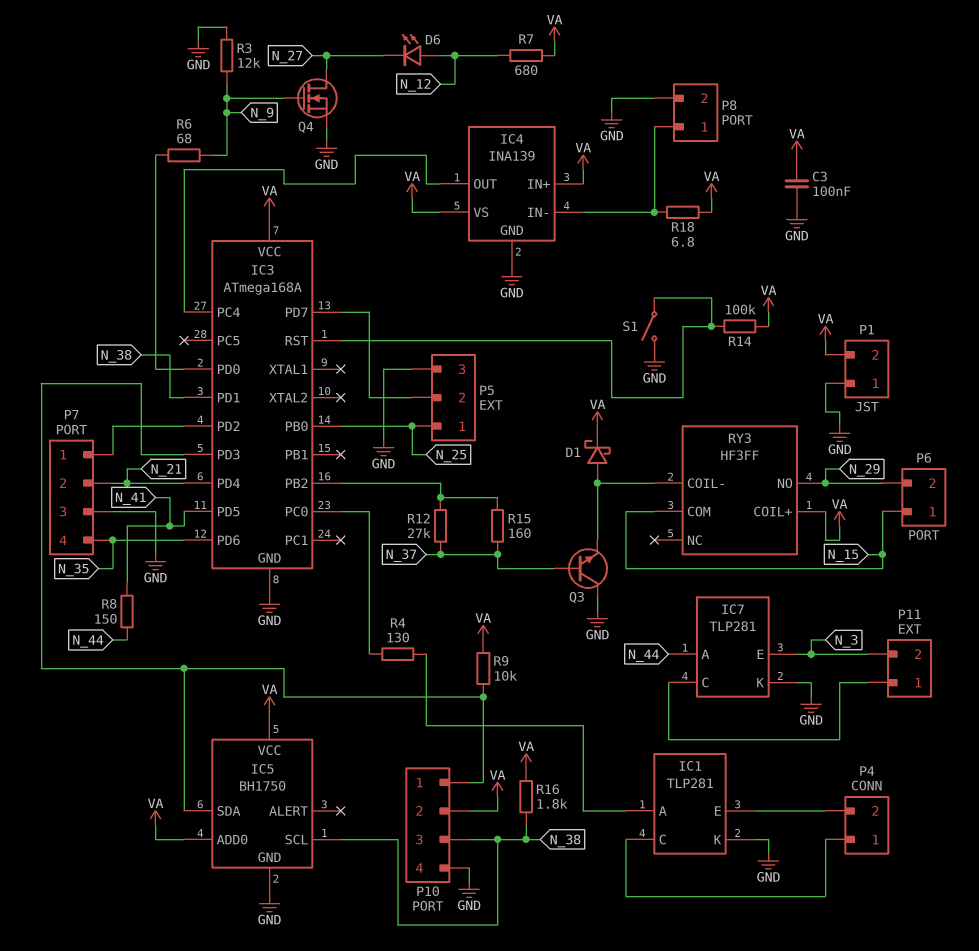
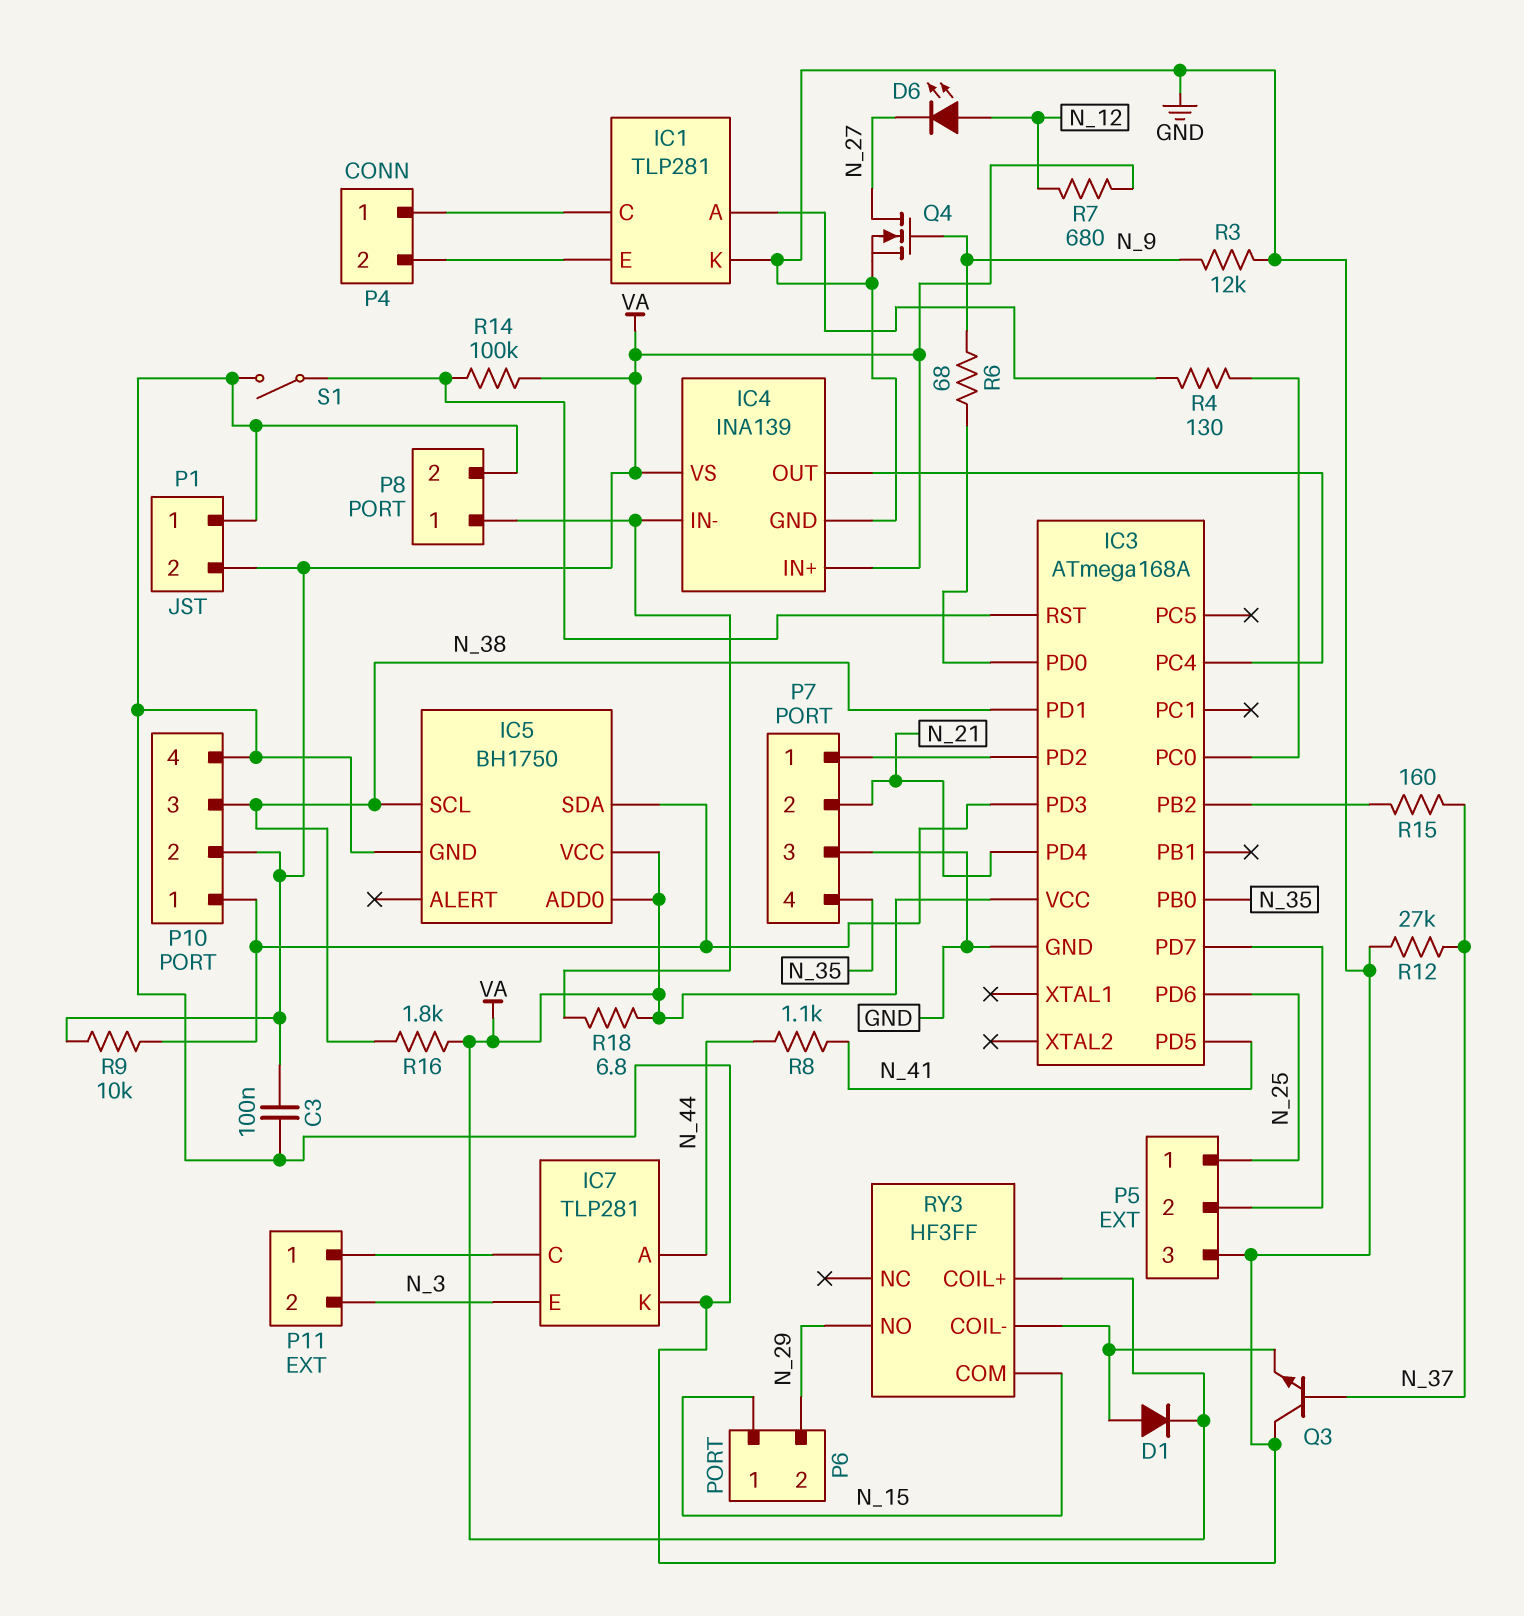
D1: schottky (A RY3/COIL-, K VA) -> diode (A RY3/COIL-, K VA)
IC3 pin PB0: N_25 -> N_35
IC3 pin PD6: N_35 -> N_25
R8: 150 (N_41, N_44) -> 1.1k (N_41, N_44)
R12: 27k (IC3/PB2, N_37) -> 27k (GND, N_37)

